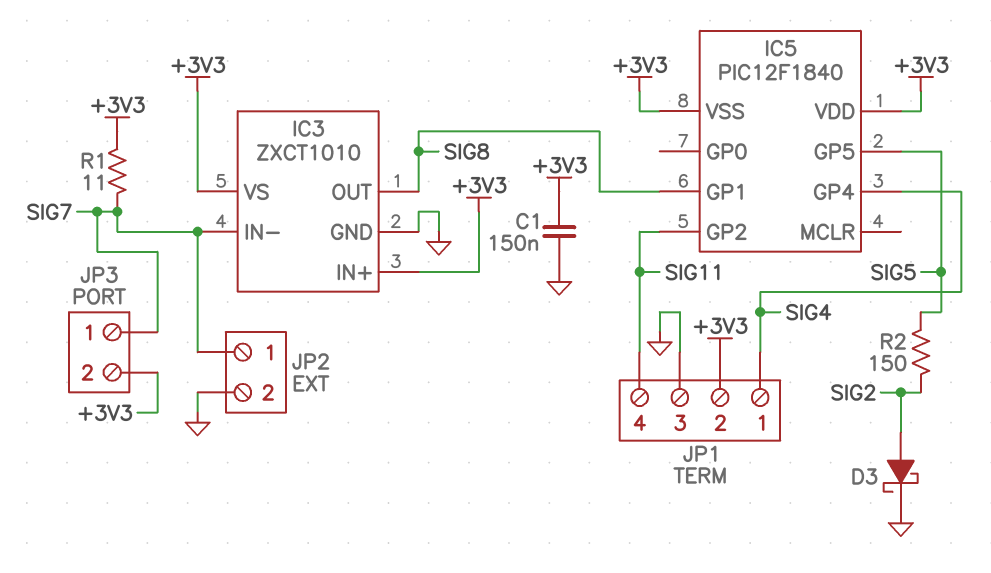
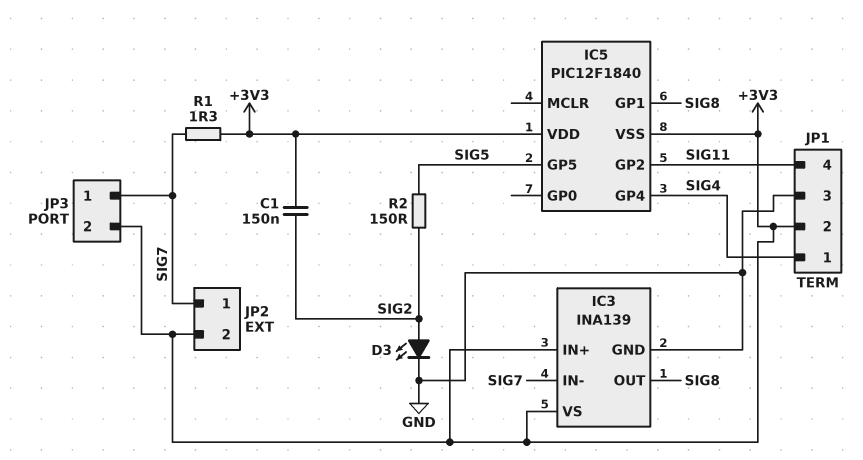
C1: 150nF (+3V3, GND) -> 150nF (+3V3, SIG2)
D3: schottky (A SIG2, K GND) -> LED (A SIG2, K GND)
IC3: ZXCT1010 -> INA139
JP2 pin 2: GND -> +3V3
R1: 11 (+3V3, SIG7) -> 1.3 (+3V3, SIG7)

